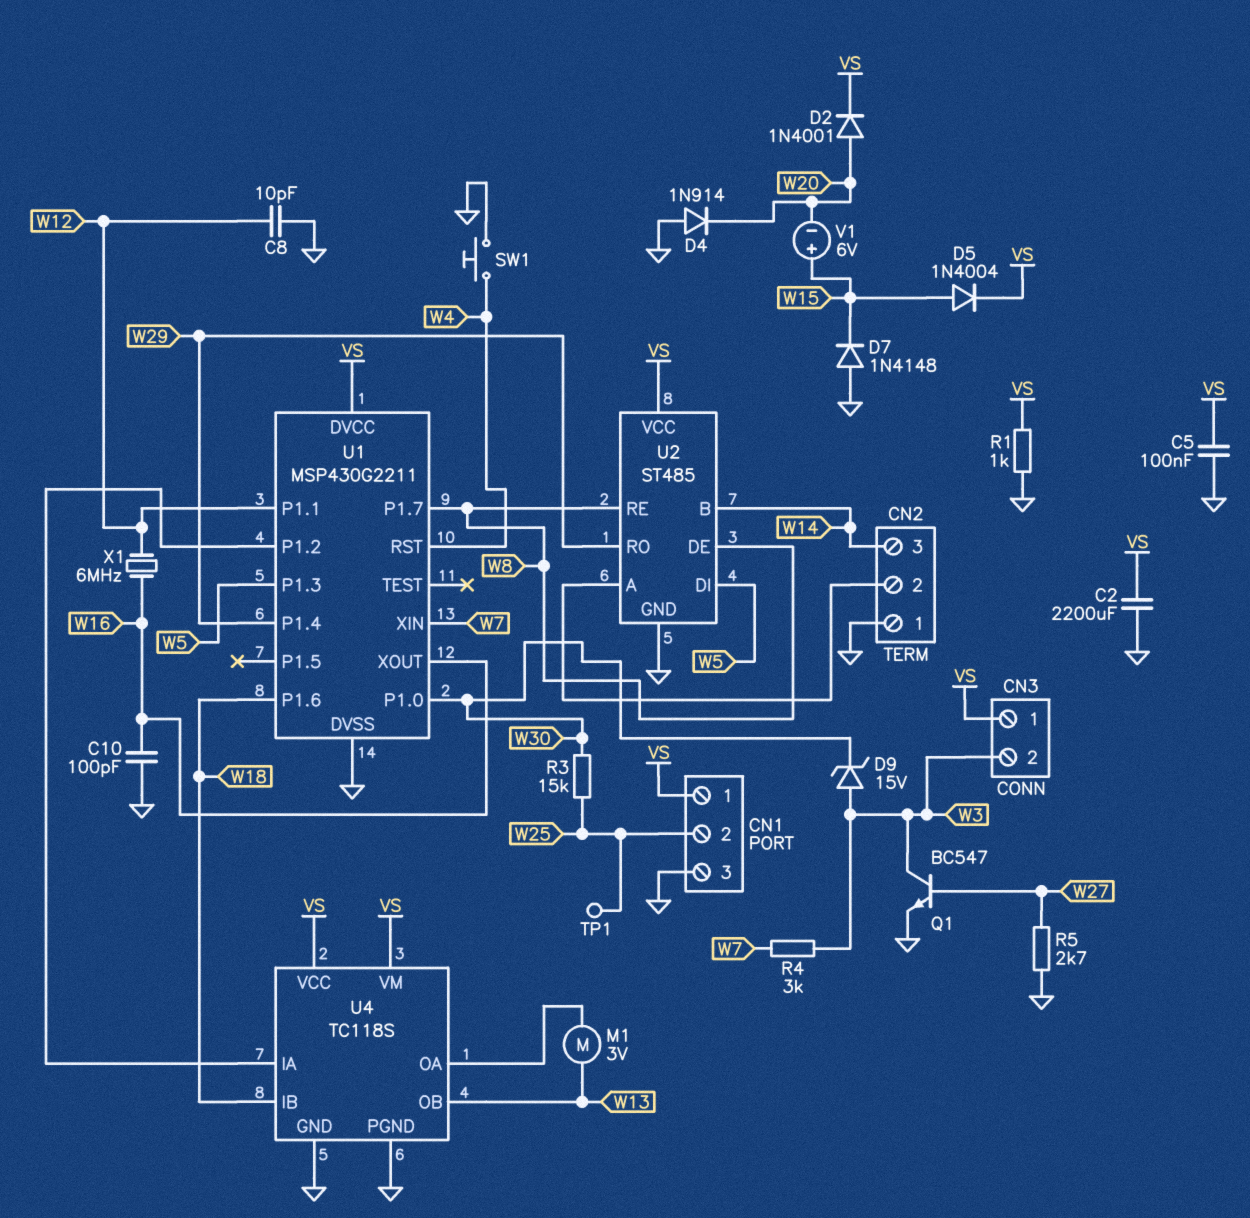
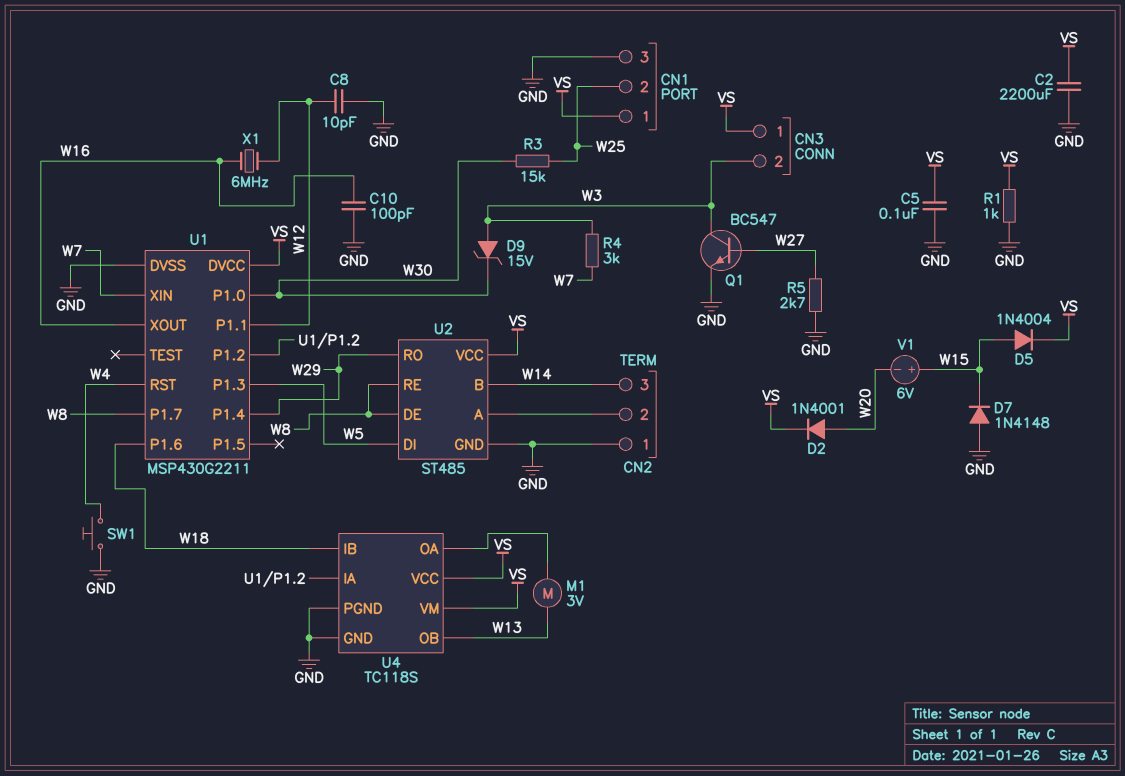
D4: diode 1N914 (A GND, K W20) -> none
TP1: test point (W25) -> none

